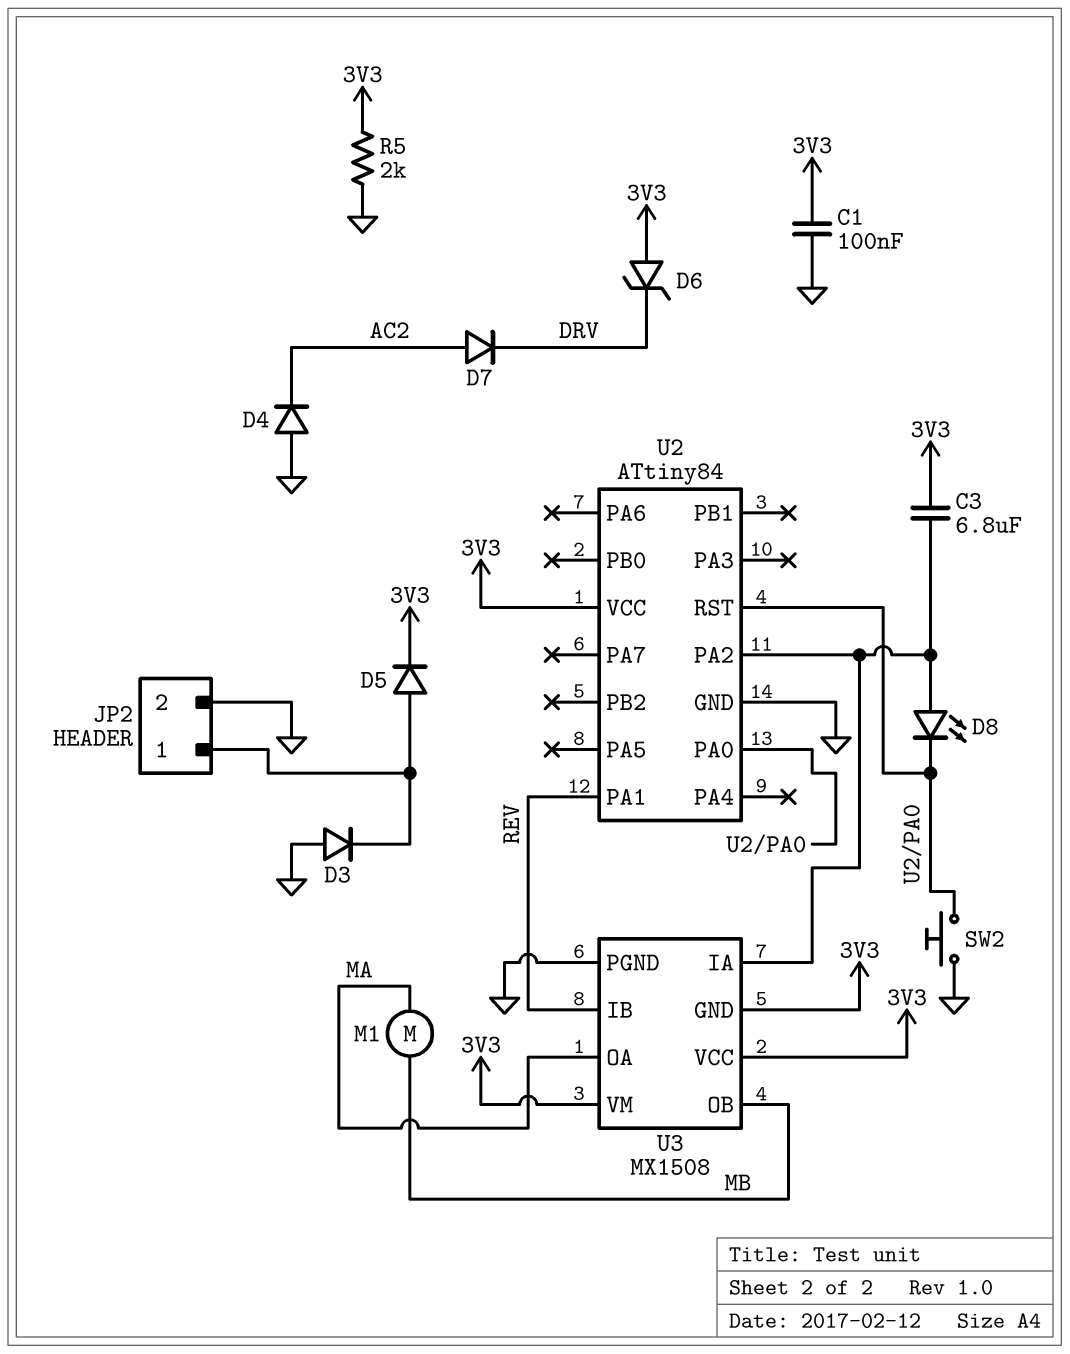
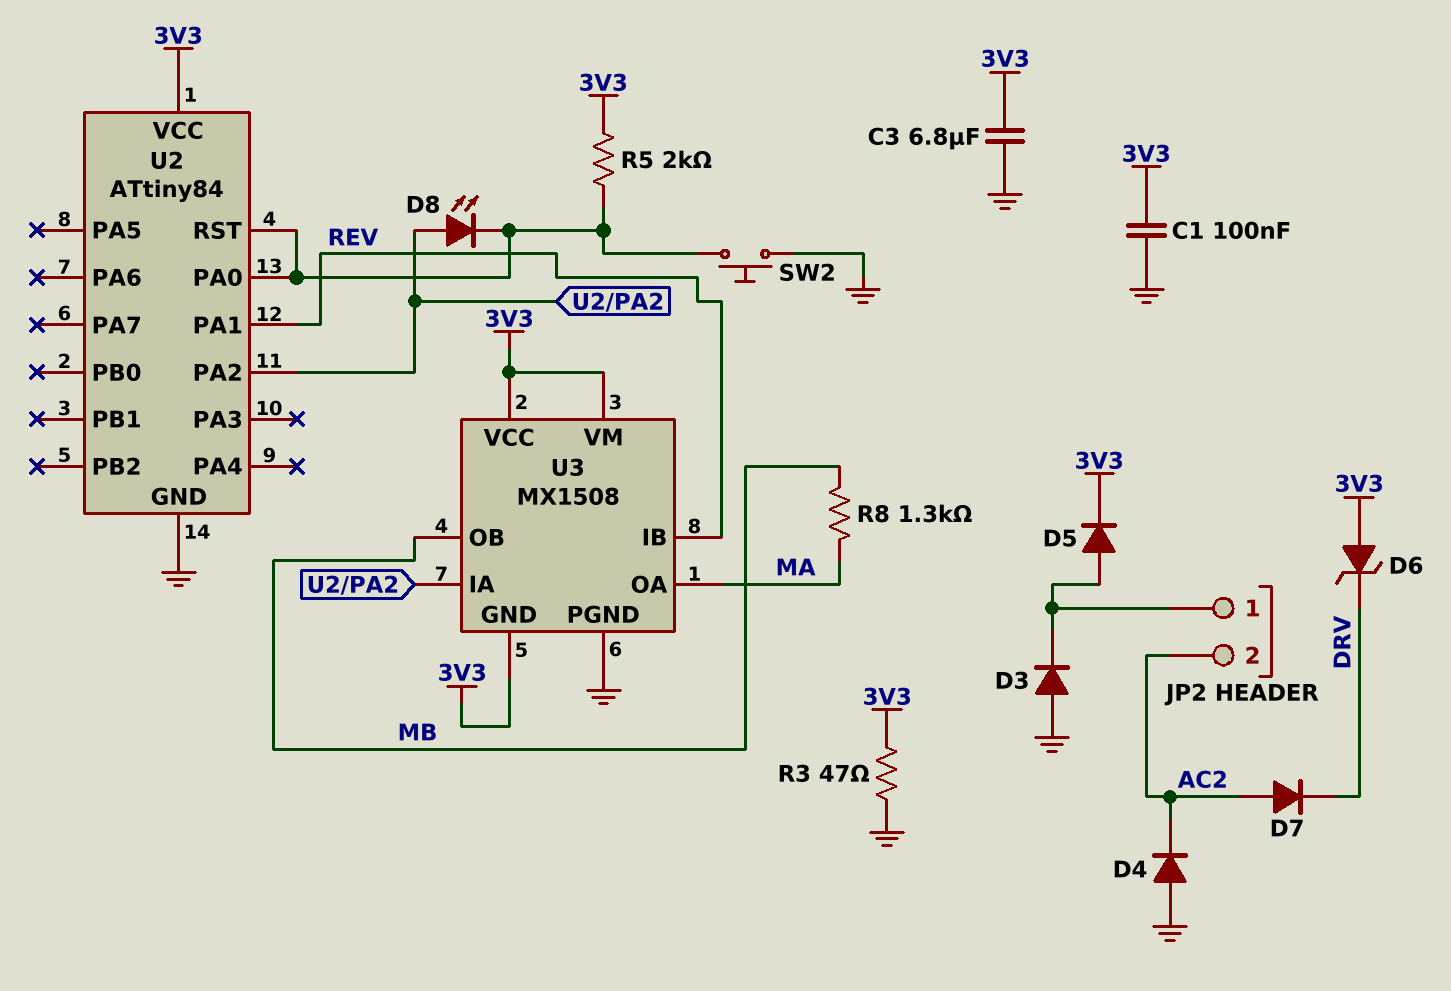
C3: 6.8uF (3V3, U2/PA2) -> 6.8uF (3V3, GND)
JP2 pin 2: GND -> AC2
M1: motor (MA, MB) -> none
R3: none -> 47 (3V3, GND)
R5: 2k (3V3, GND) -> 2k (3V3, U2/PA0)
R8: none -> 1.3k (MA, MB)

